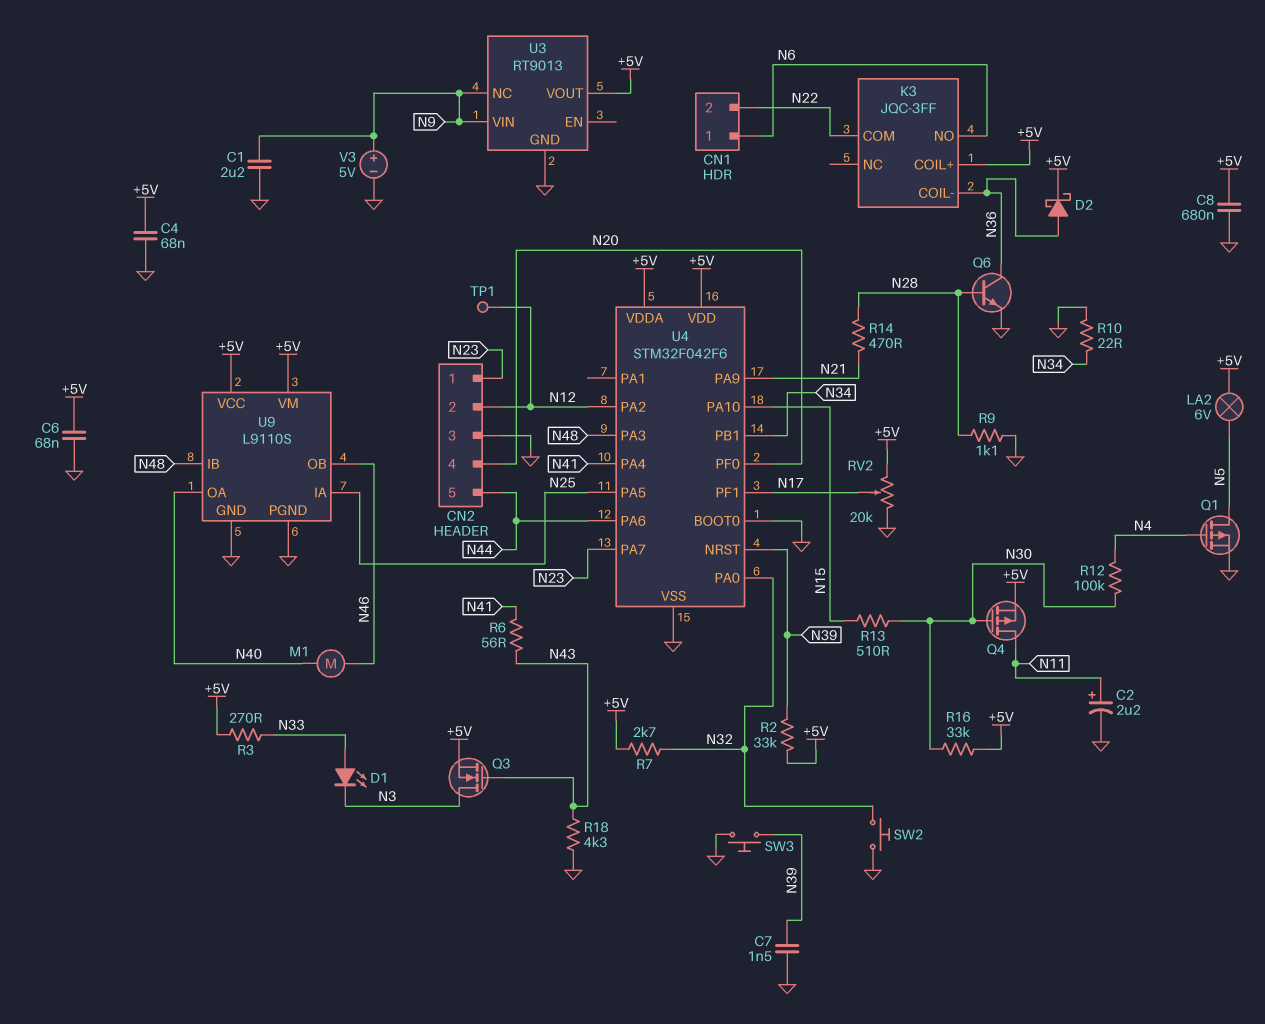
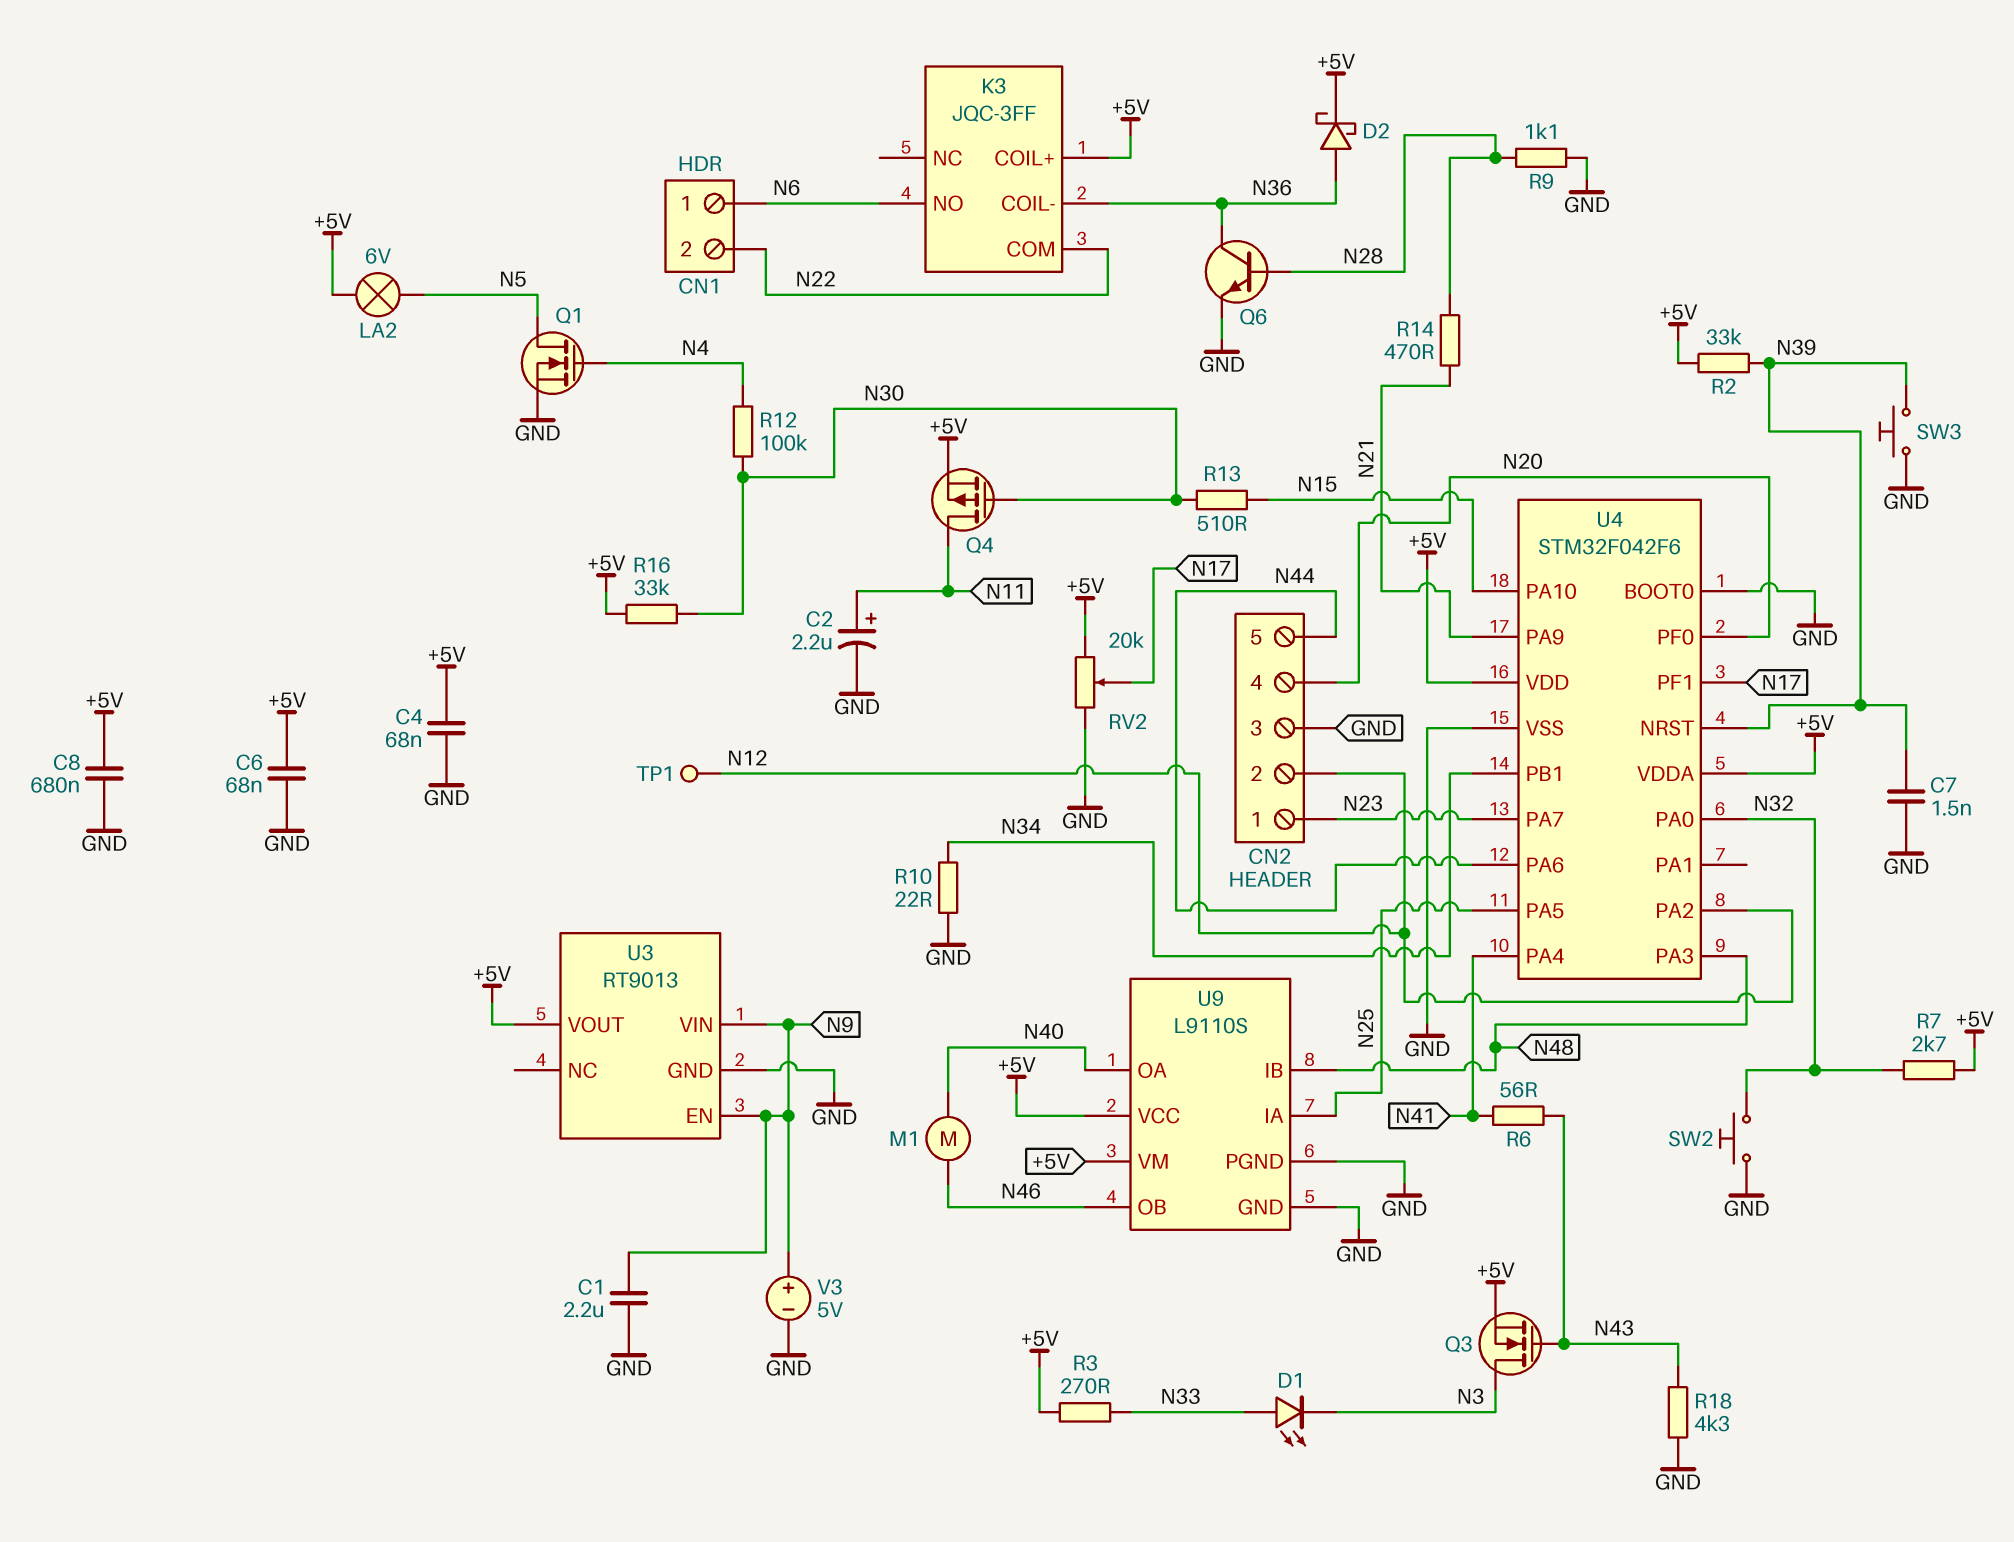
Q1: PMOS (G N4, D N5, S GND) -> NMOS (G N4, D N5, S GND)
U3 pin EN: none -> N9
U3 pin NC: N9 -> none

